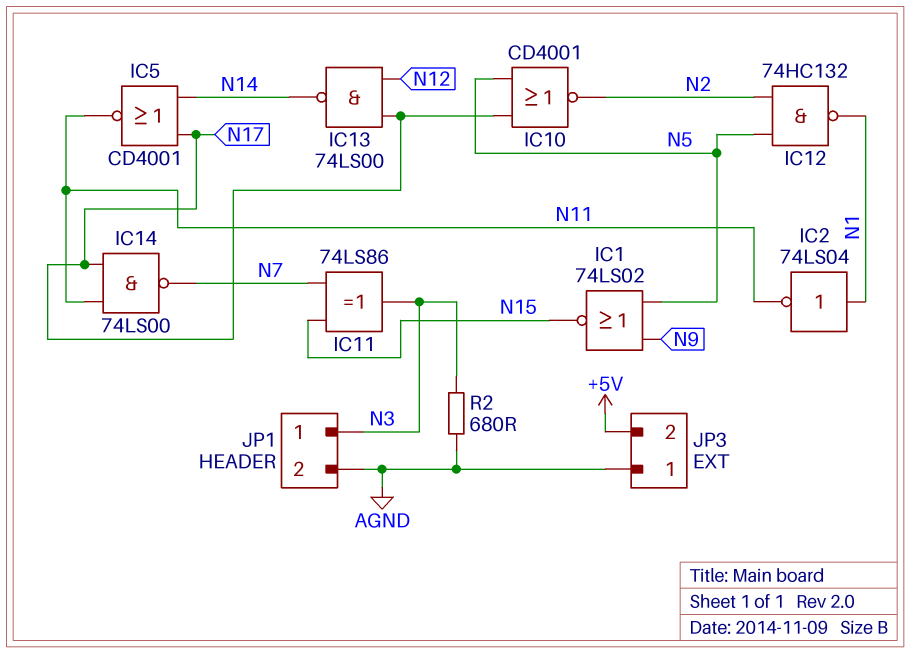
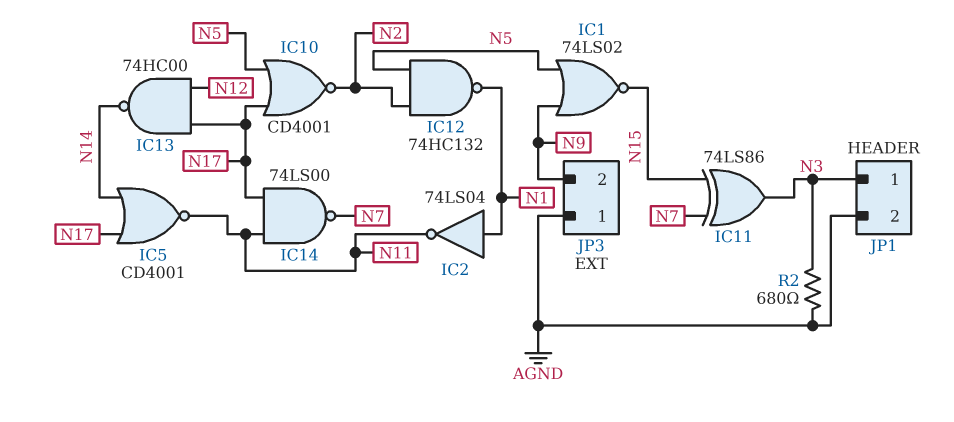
IC13: NAND 74LS00 (in N12, in N17, out N14) -> NAND 74HC00 (in N12, in N17, out N14)
JP3 pin 2: +5V -> N9

